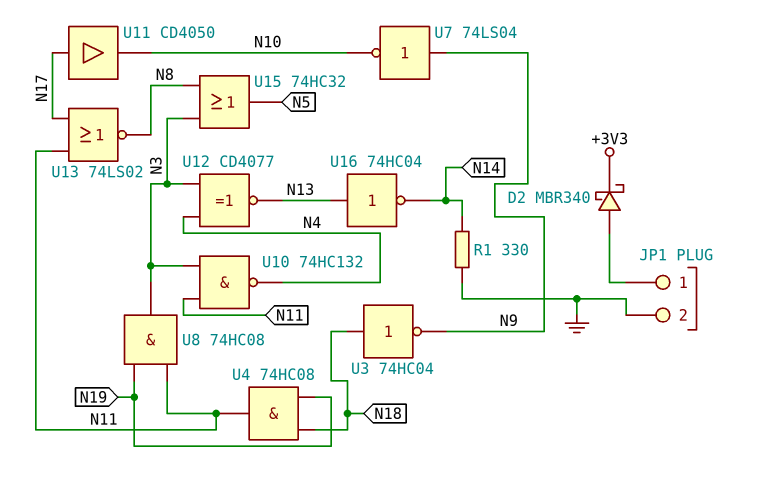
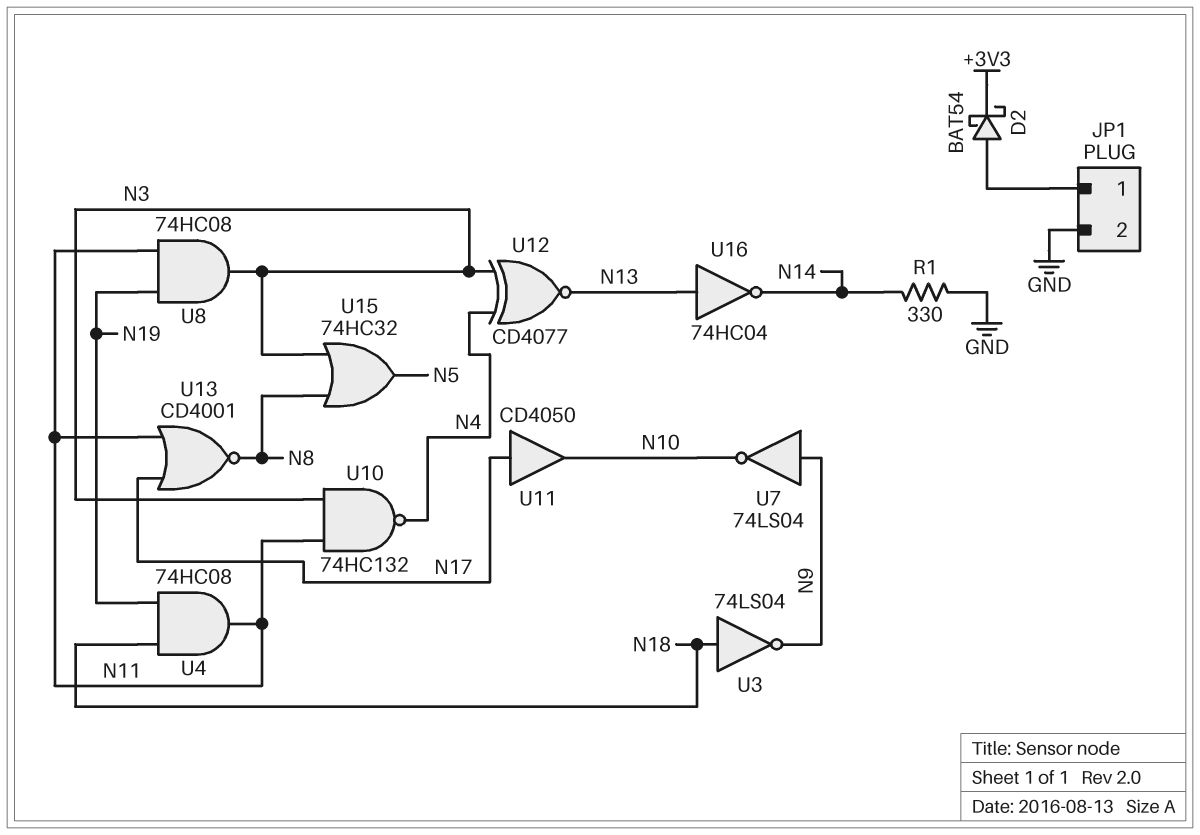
D2: schottky MBR340 (A JP1/1, K +3V3) -> schottky BAT54 (A JP1/1, K +3V3)
U3: NOT 74HC04 (in N18, out N9) -> NOT 74LS04 (in N18, out N9)
U13: NOR 74LS02 (in N11, in N17, out N8) -> NOR CD4001 (in N11, in N17, out N8)

